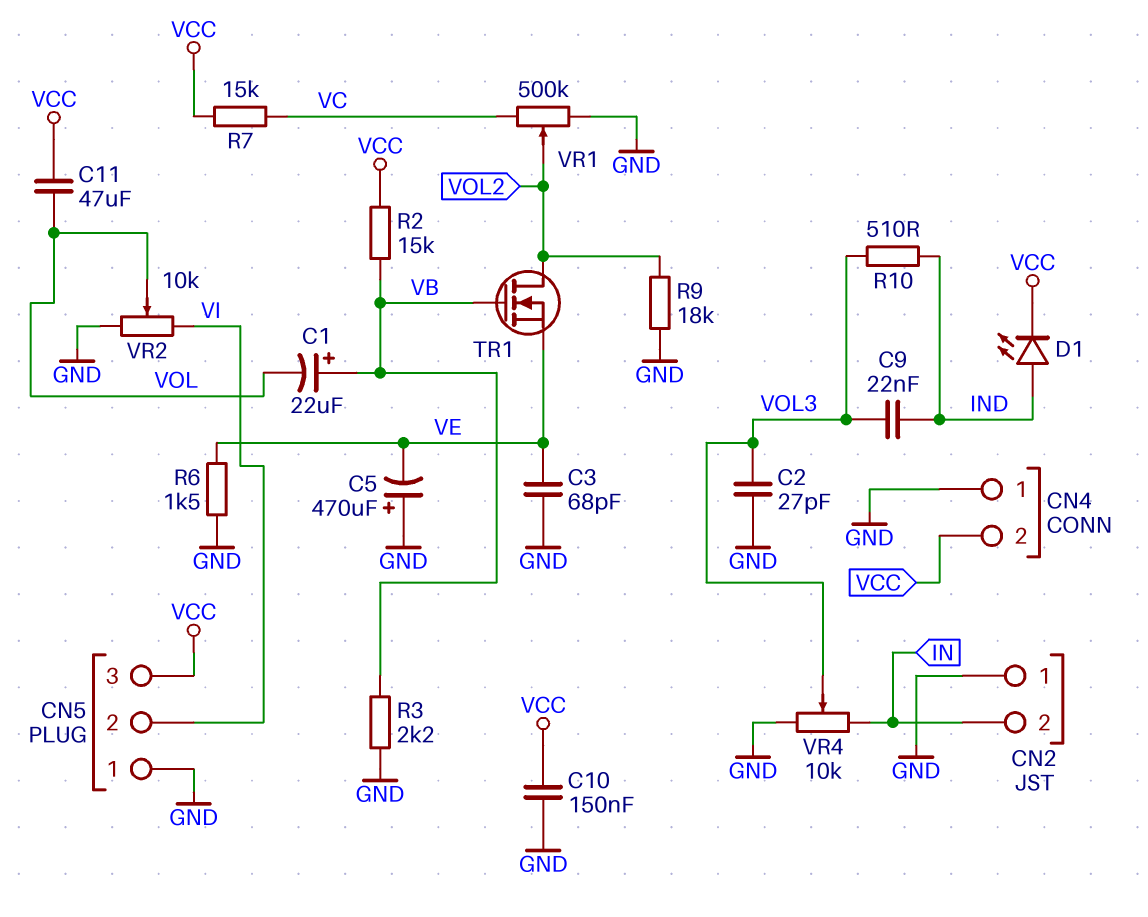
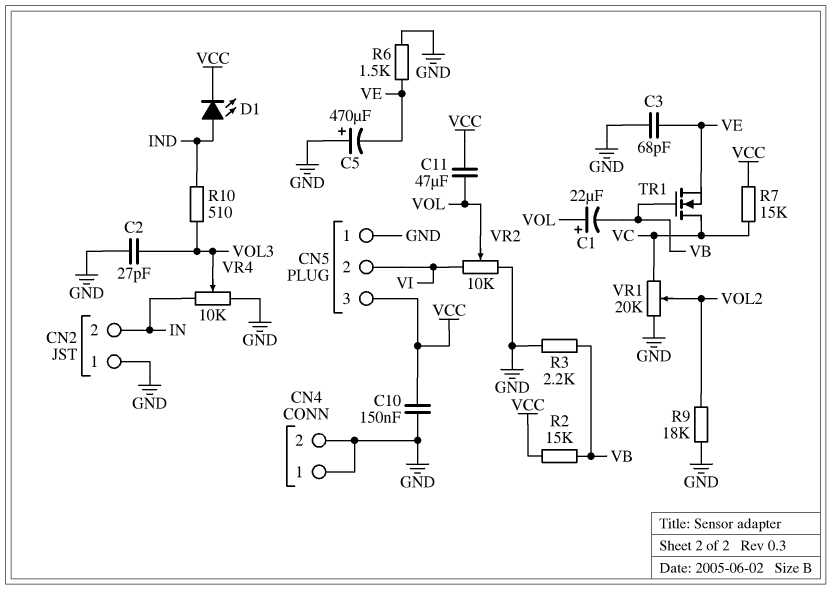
C1: 22uF (plus VB, minus VOL) -> 22uF (plus VOL, minus VB)
C9: 22nF (IND, VOL3) -> none
CN4 pin 2: VCC -> GND
TR1: NMOS (G VB, D VOL2, S VE) -> NMOS (G VB, D VC, S VE)
VR1: 500k (GND, VC, wiper VOL2) -> 20k (GND, VC, wiper VOL2)

